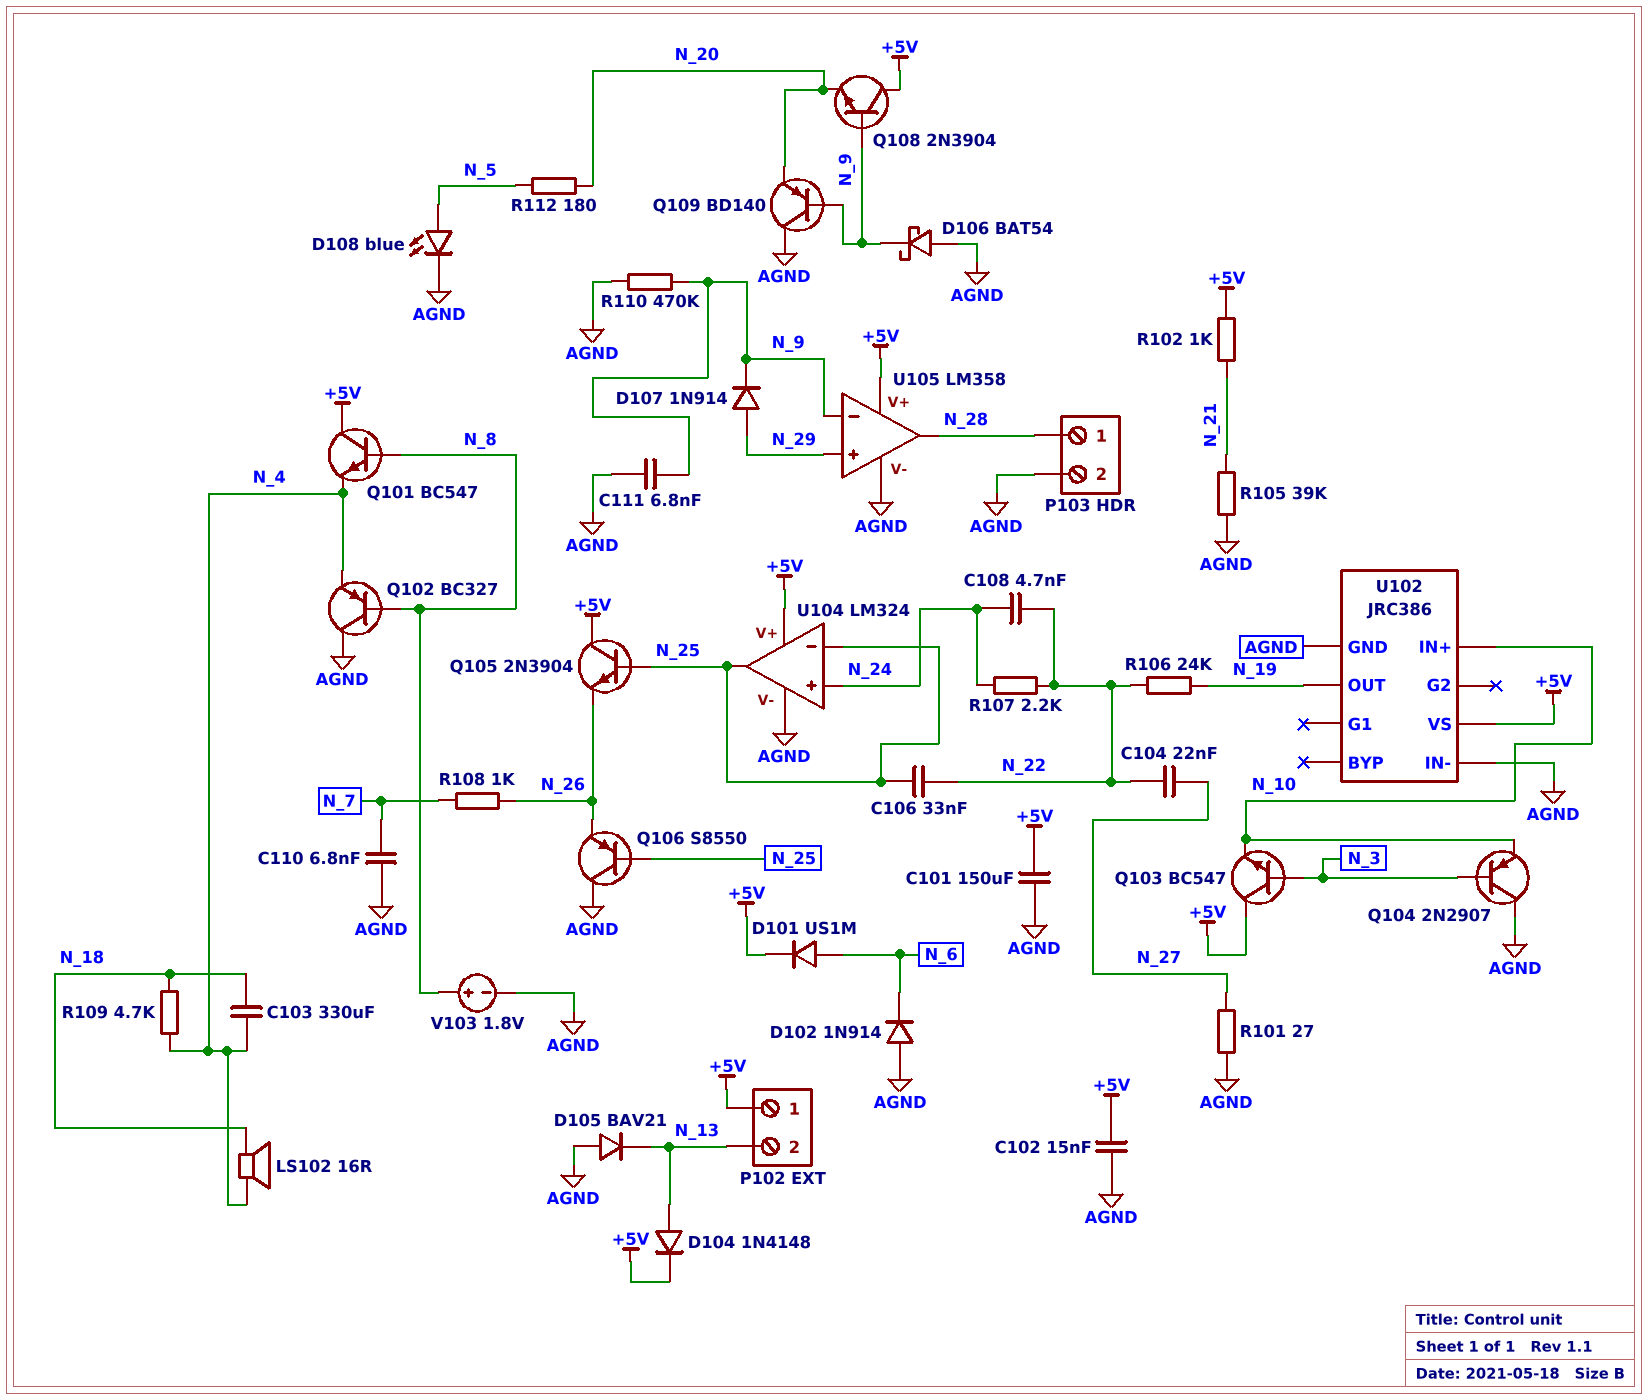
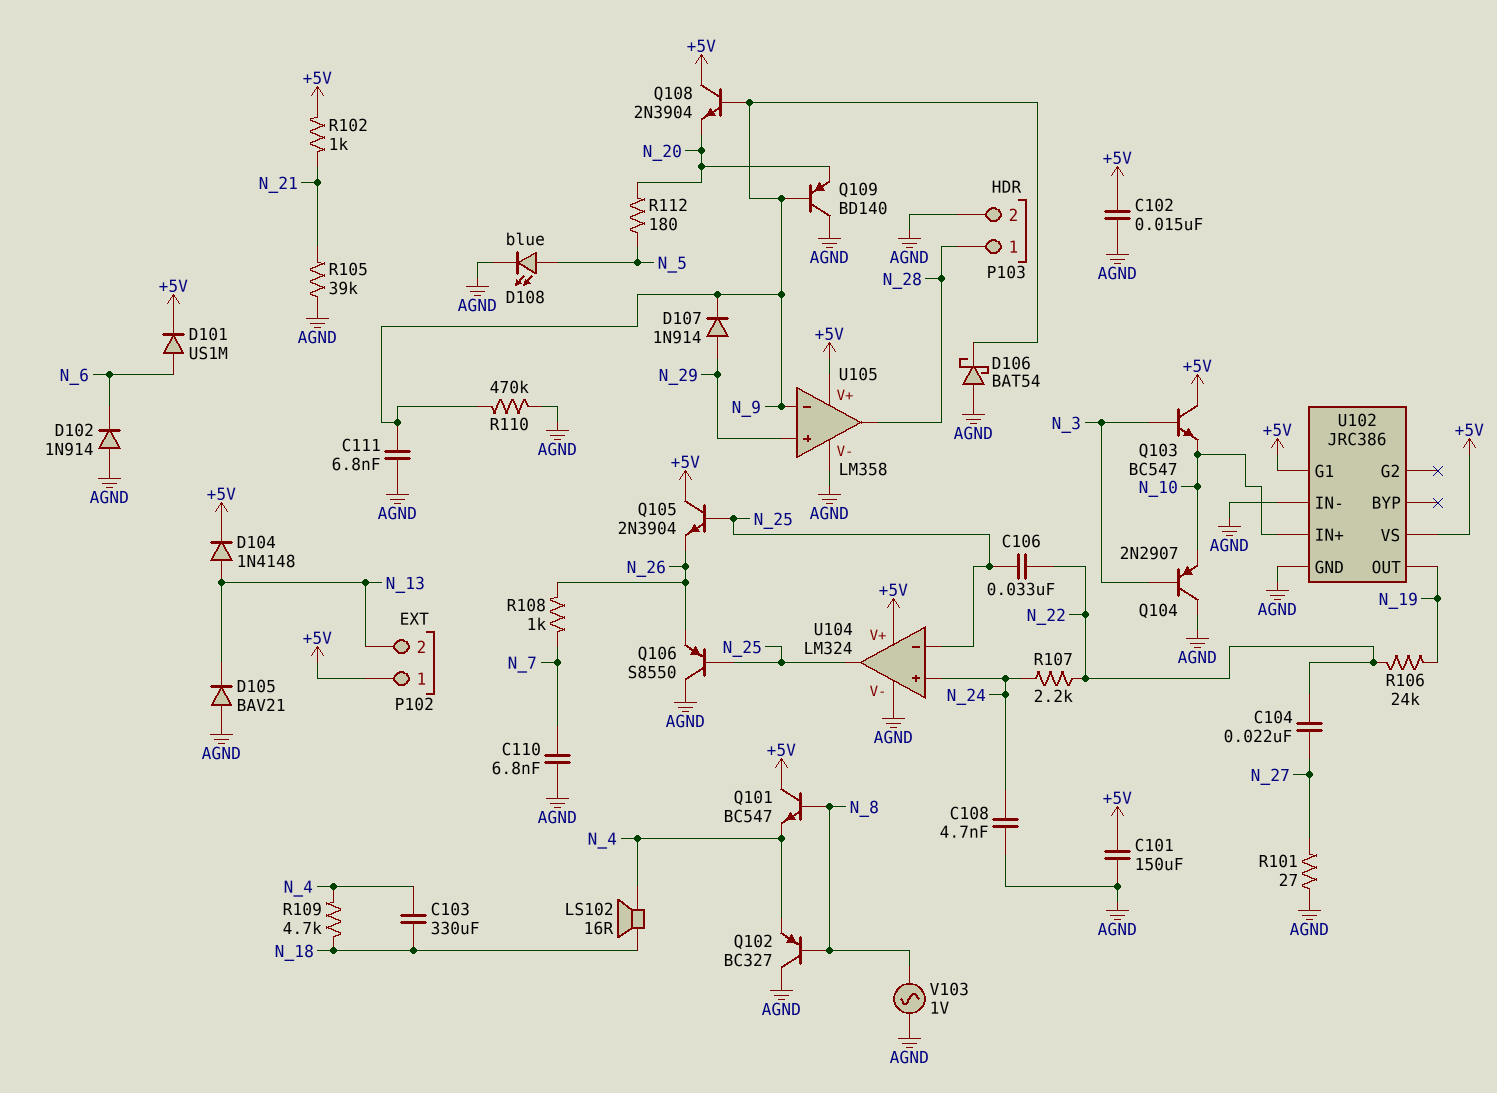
C108: 4.7nF (N_22, N_24) -> 4.7nF (AGND, N_24)
U102 pin G1: none -> +5V
V103: 1.8V (plus N_8, minus AGND) -> AC 1V (AGND, N_8)

